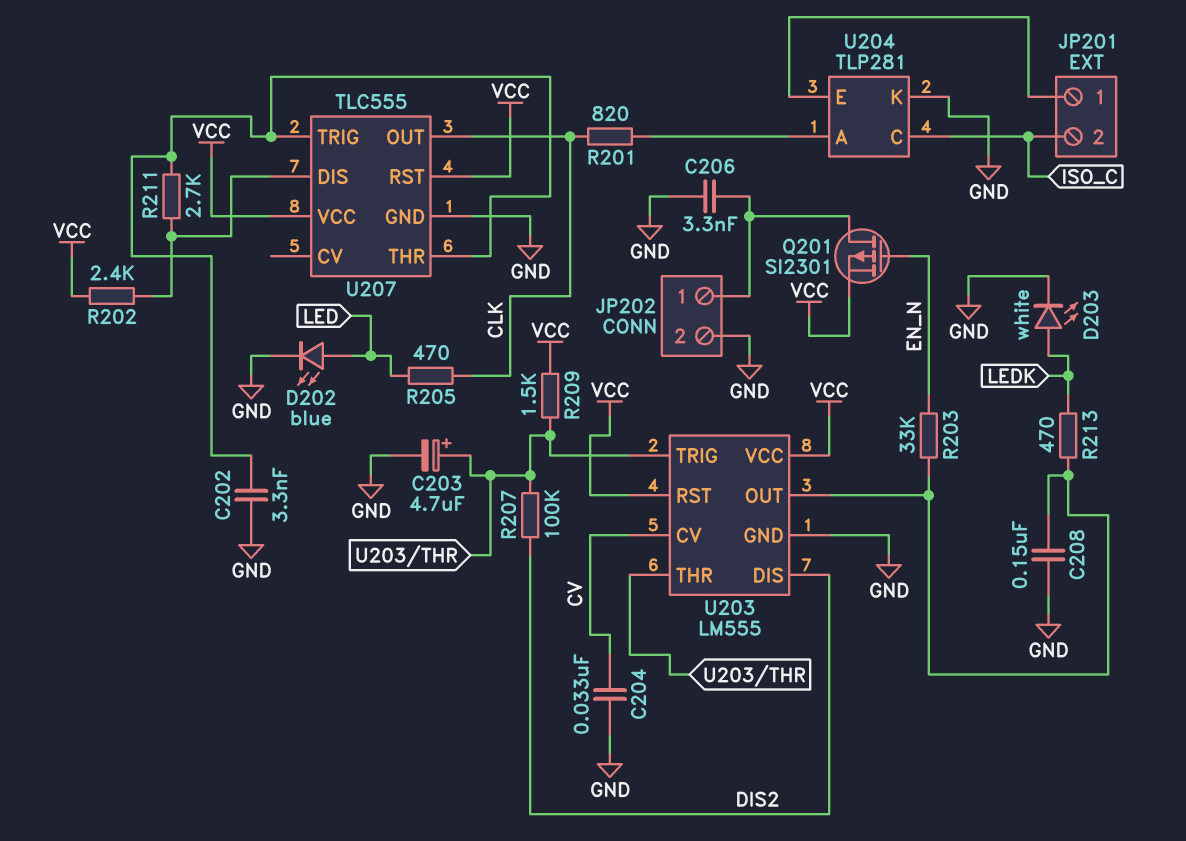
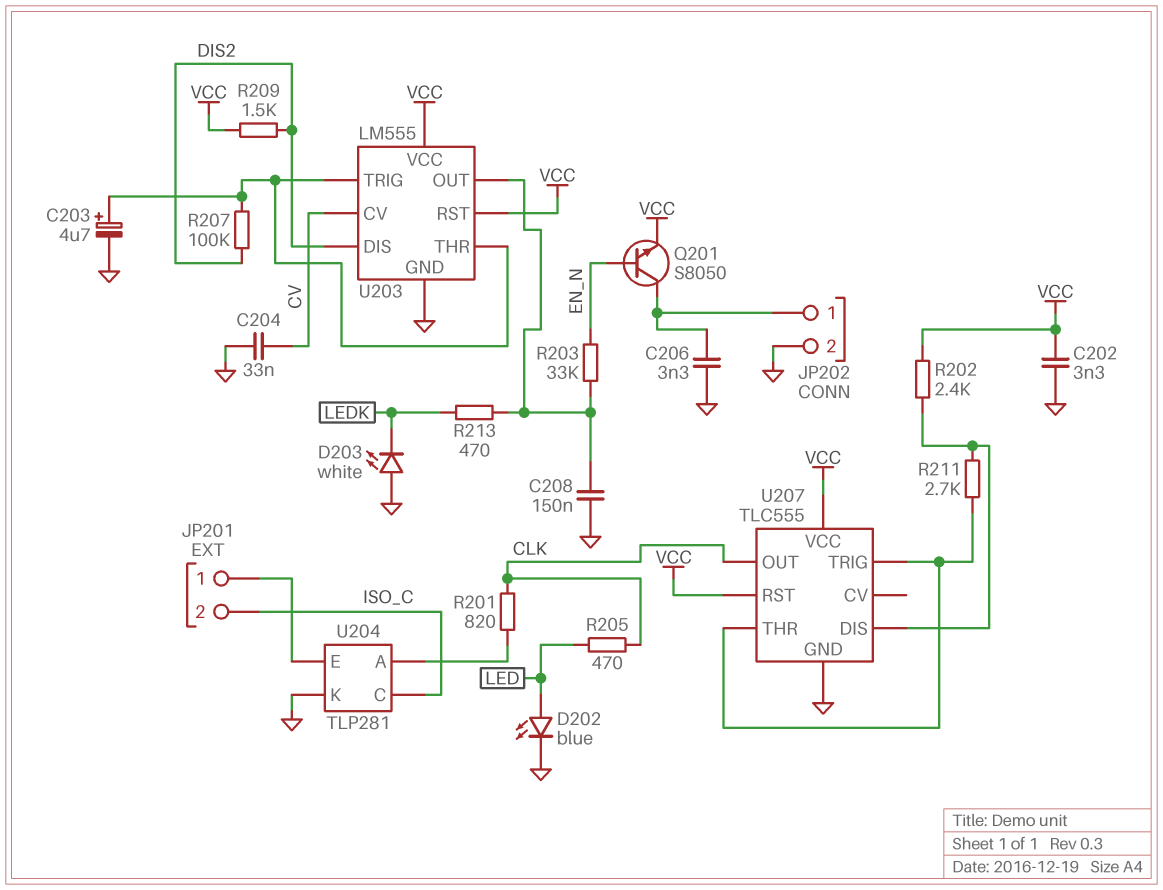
C202: 3.3nF (GND, U207/THR) -> 3.3nF (GND, VCC)
D203: LED white (A LEDK, K GND) -> LED white (A GND, K LEDK)
Q201: PMOS SI2301 (G EN_N, D JP202/1, S VCC) -> NPN S8050 (B EN_N, C JP202/1, E VCC)
R209: 1.5k (U203/THR, VCC) -> 1.5k (DIS2, VCC)

